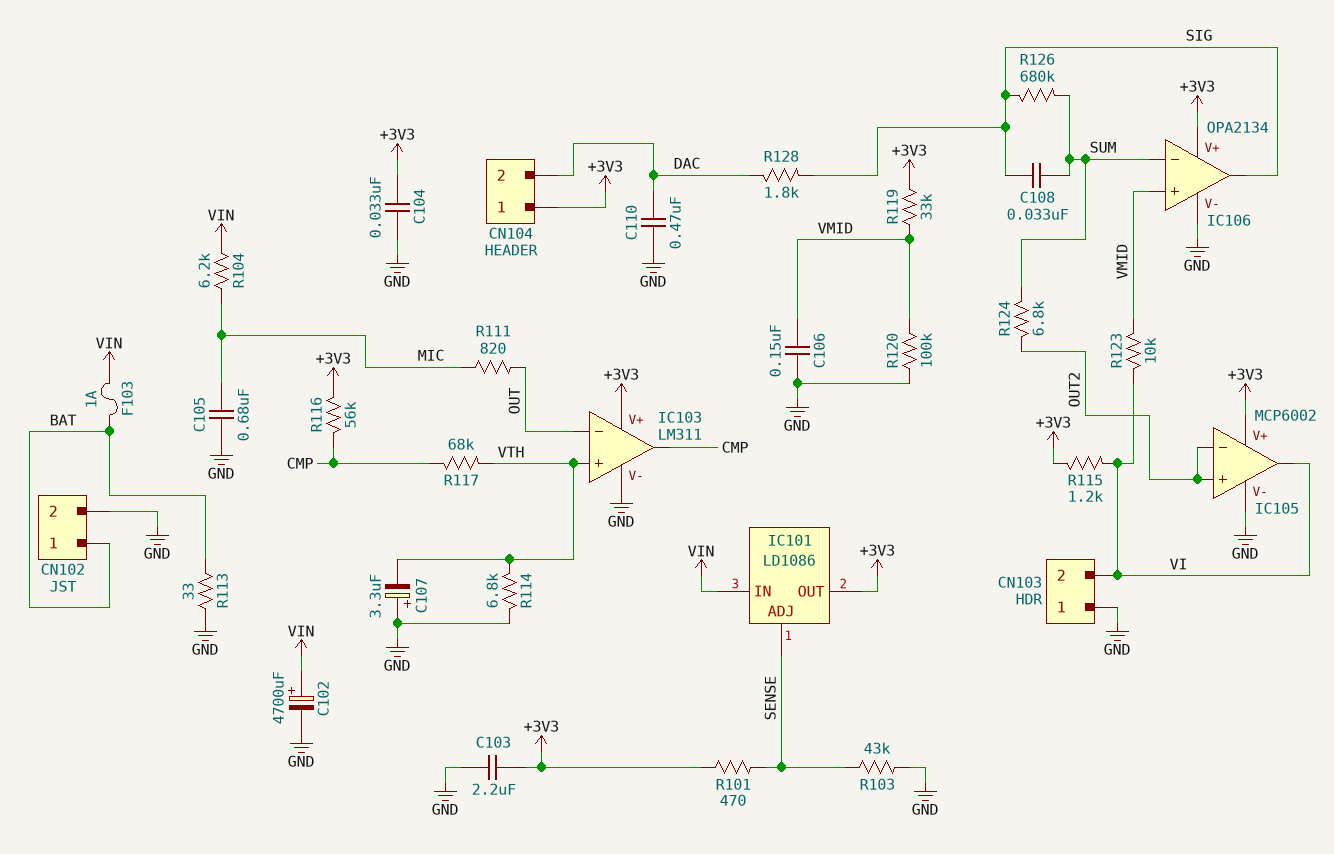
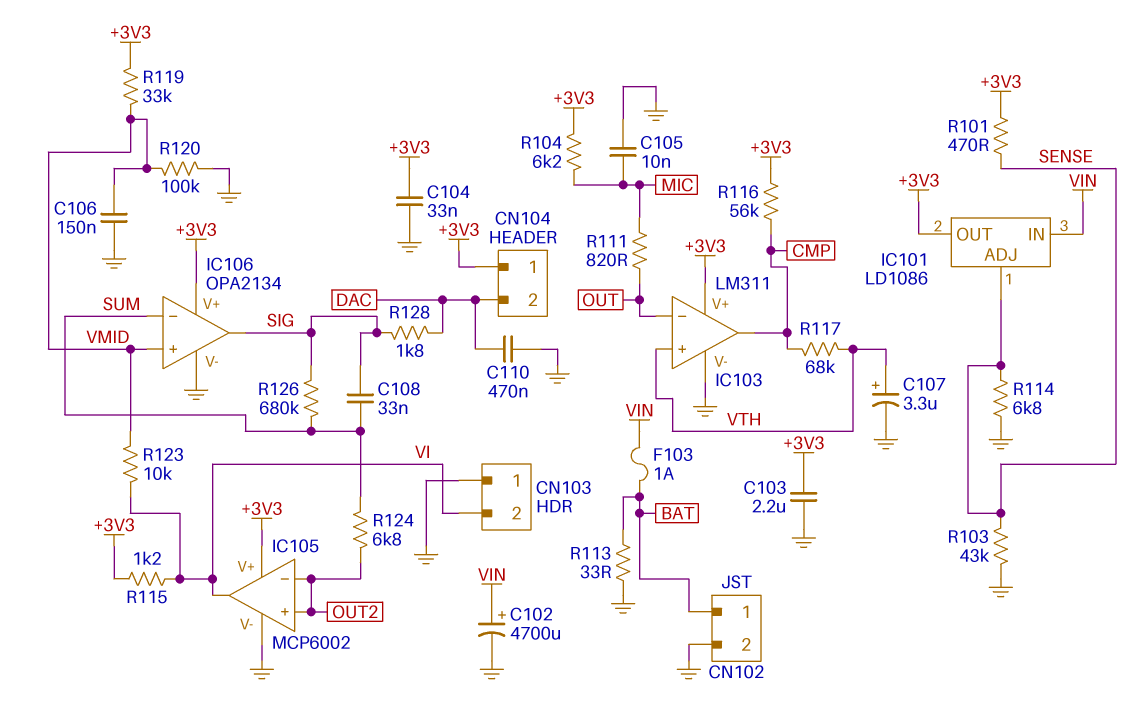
C105: 680nF (GND, MIC) -> 10nF (GND, MIC)
C107: 3.3uF (plus GND, minus VTH) -> 3.3uF (plus VTH, minus GND)
R104: 6.2k (MIC, VIN) -> 6.2k (+3V3, MIC)
R114: 6.8k (GND, VTH) -> 6.8k (GND, SENSE)

